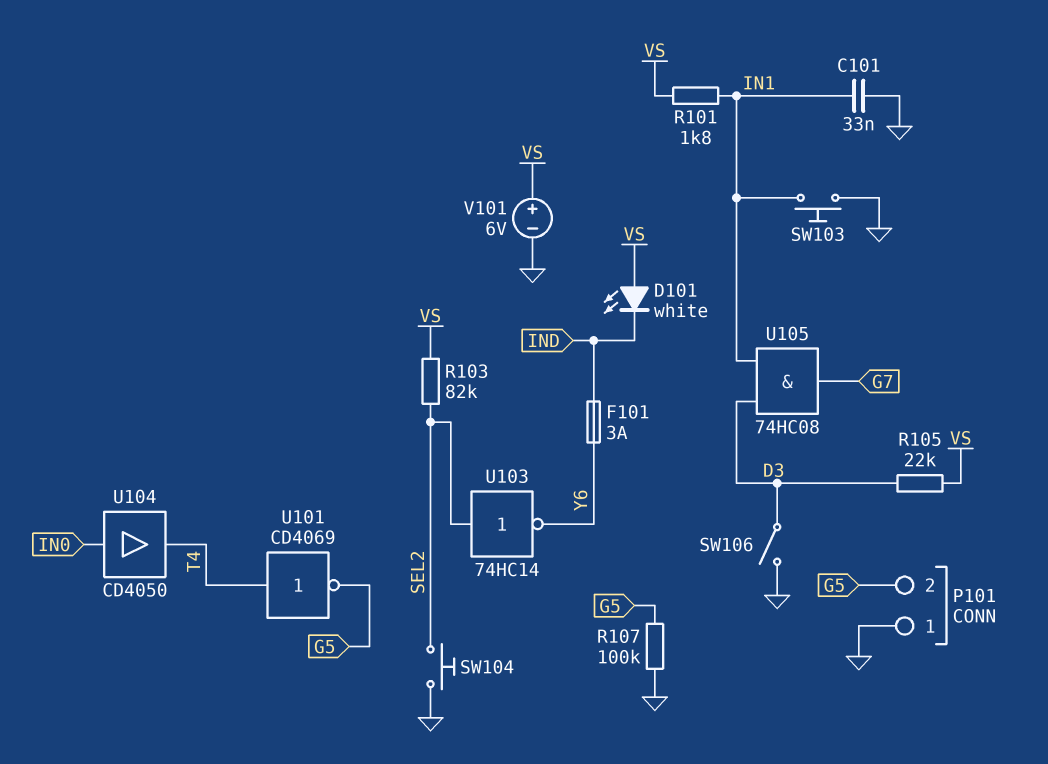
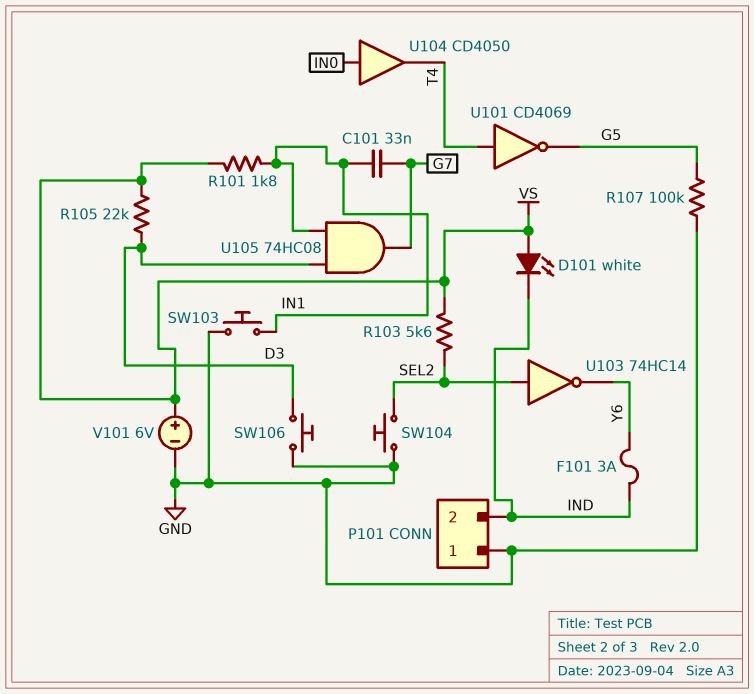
C101: 33nF (GND, IN1) -> 33nF (G7, IN1)
P101 pin 2: G5 -> IND
R103: 82k (SEL2, VS) -> 5.6k (SEL2, VS)
SW106: switch (D3, GND) -> button (D3, GND)

